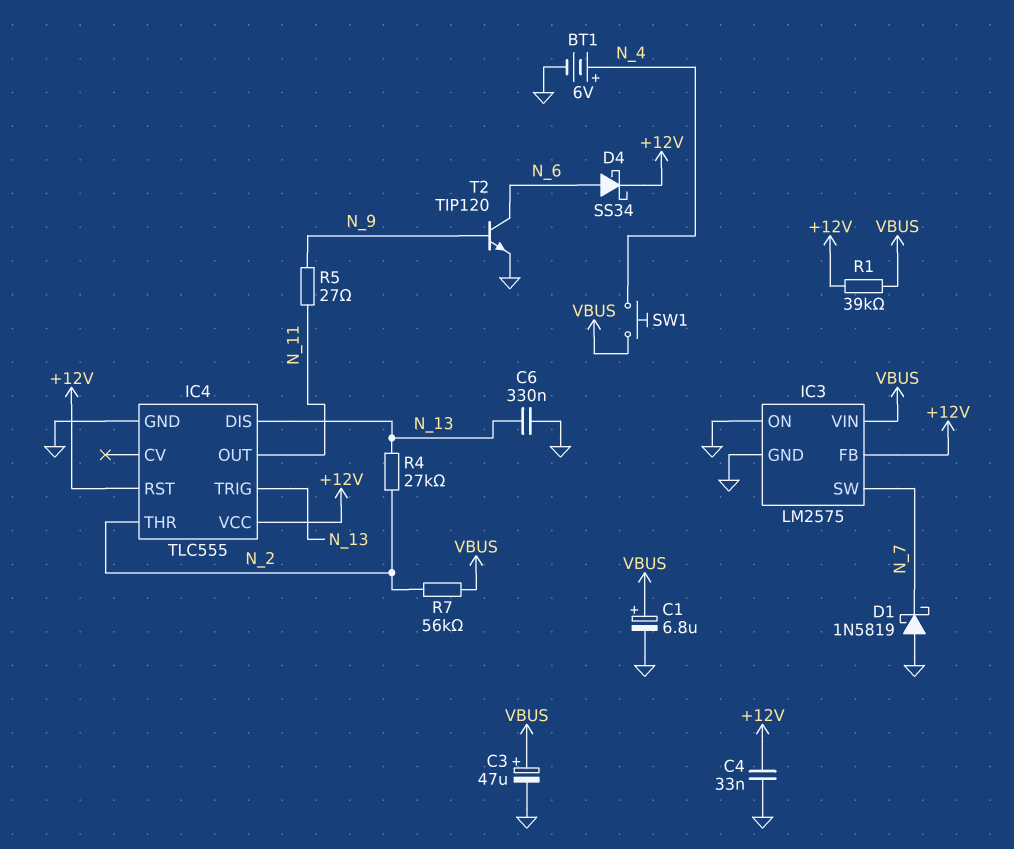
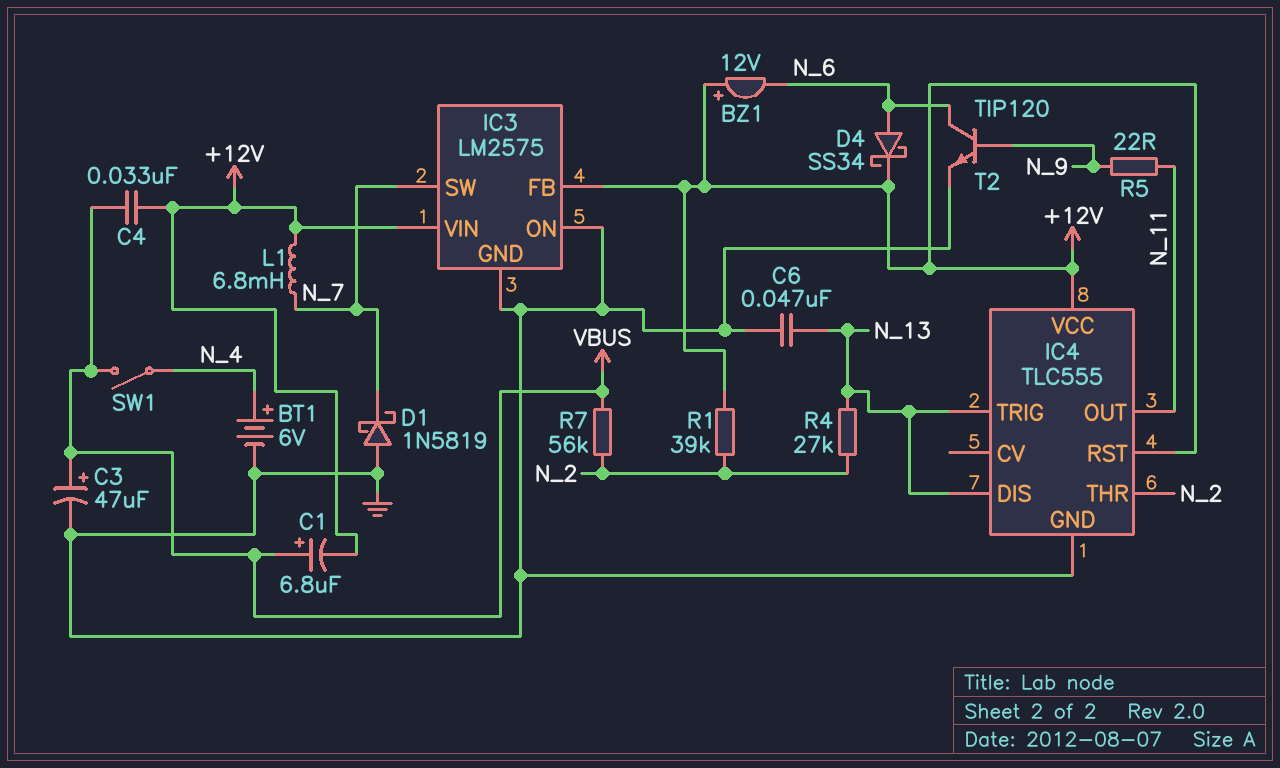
BZ1: none -> buzzer 12V (plus +12V, minus N_6)
C1: 6.8uF (plus VBUS, minus GND) -> 6.8uF (plus VBUS, minus +12V)
C4: 33nF (+12V, GND) -> 33nF (+12V, VBUS)
C6: 330nF (GND, N_13) -> 47nF (GND, N_13)
IC3 pin VIN: VBUS -> +12V
L1: none -> 6.8mH (+12V, N_7)
R1: 39k (+12V, VBUS) -> 39k (+12V, N_2)
R5: 27 (N_9, N_11) -> 22 (N_9, N_11)
SW1: button (N_4, VBUS) -> switch (N_4, VBUS)

